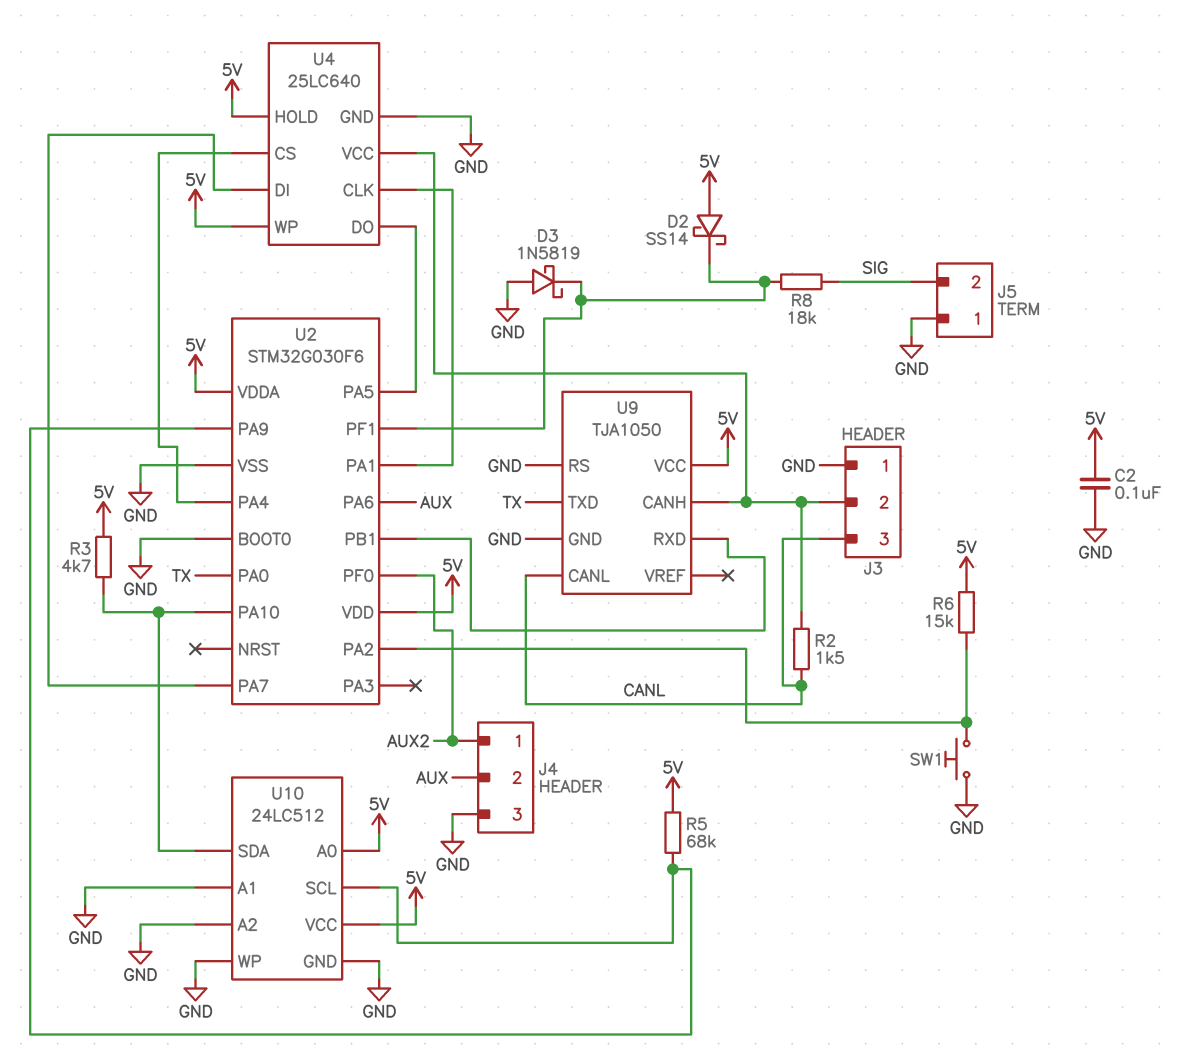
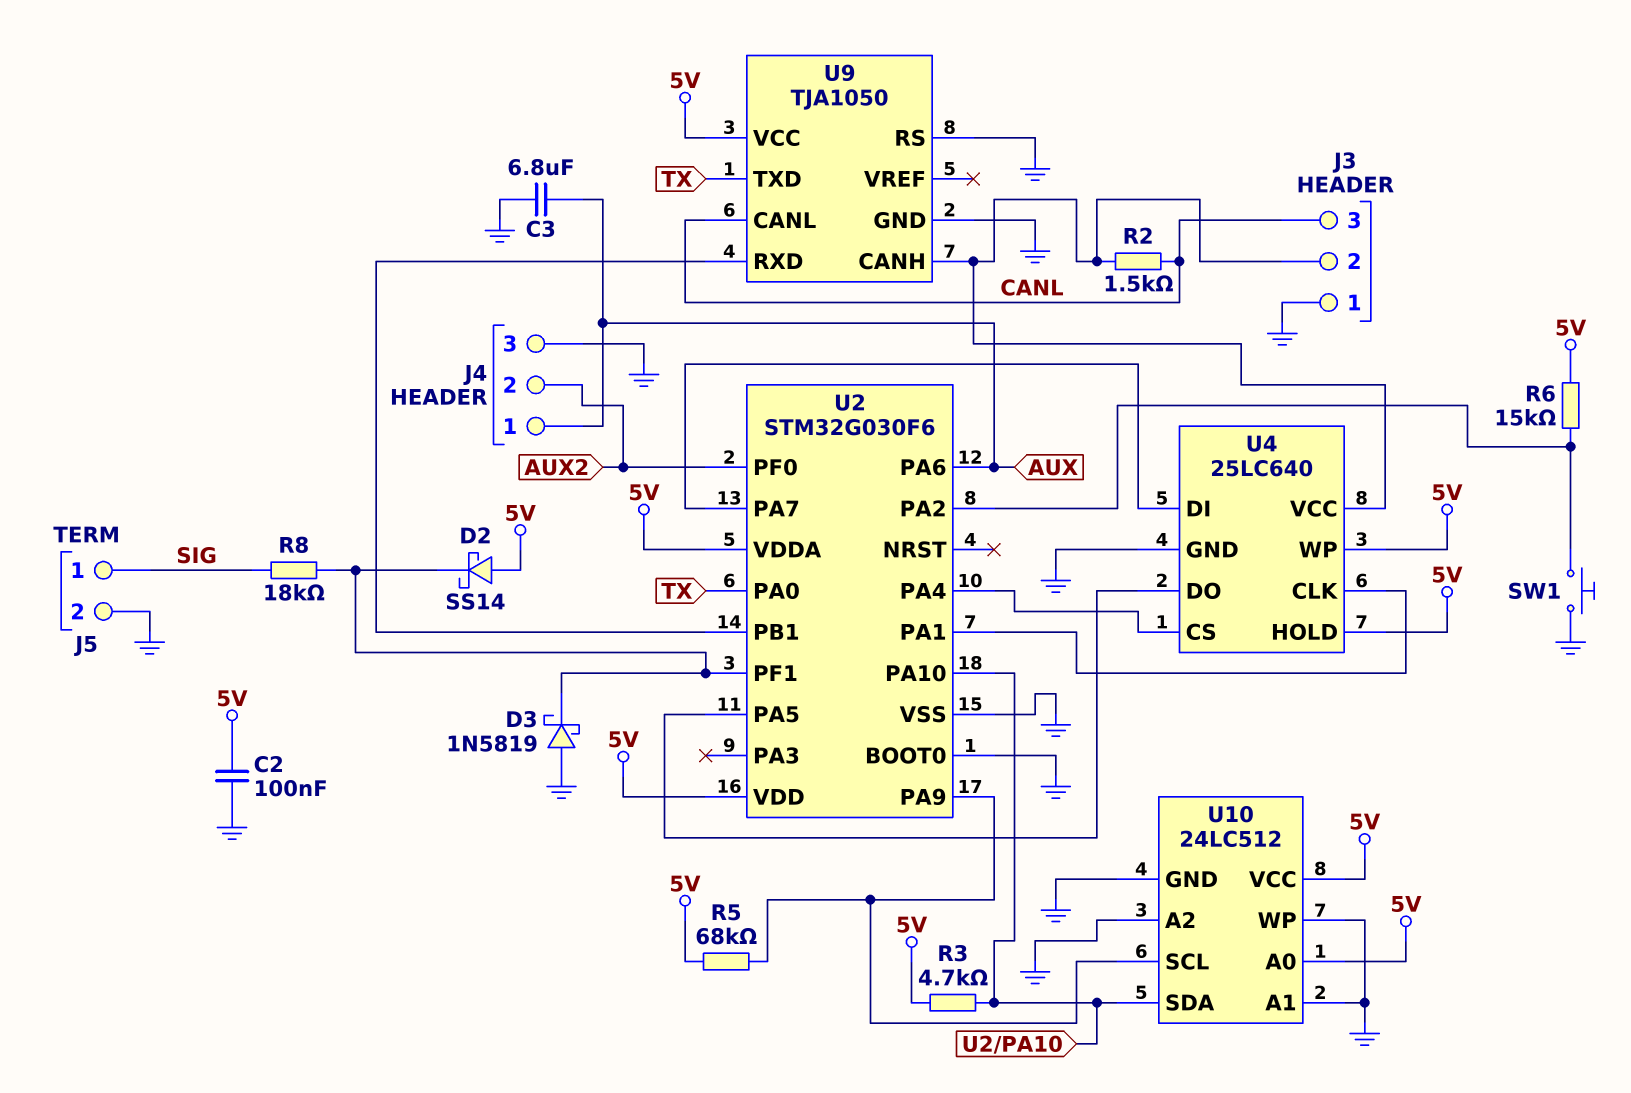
C3: none -> 6.8uF (AUX, GND)
J4 pin 1: AUX2 -> AUX
J4 pin 2: AUX -> AUX2
J5 pin 1: GND -> SIG
J5 pin 2: SIG -> GND

